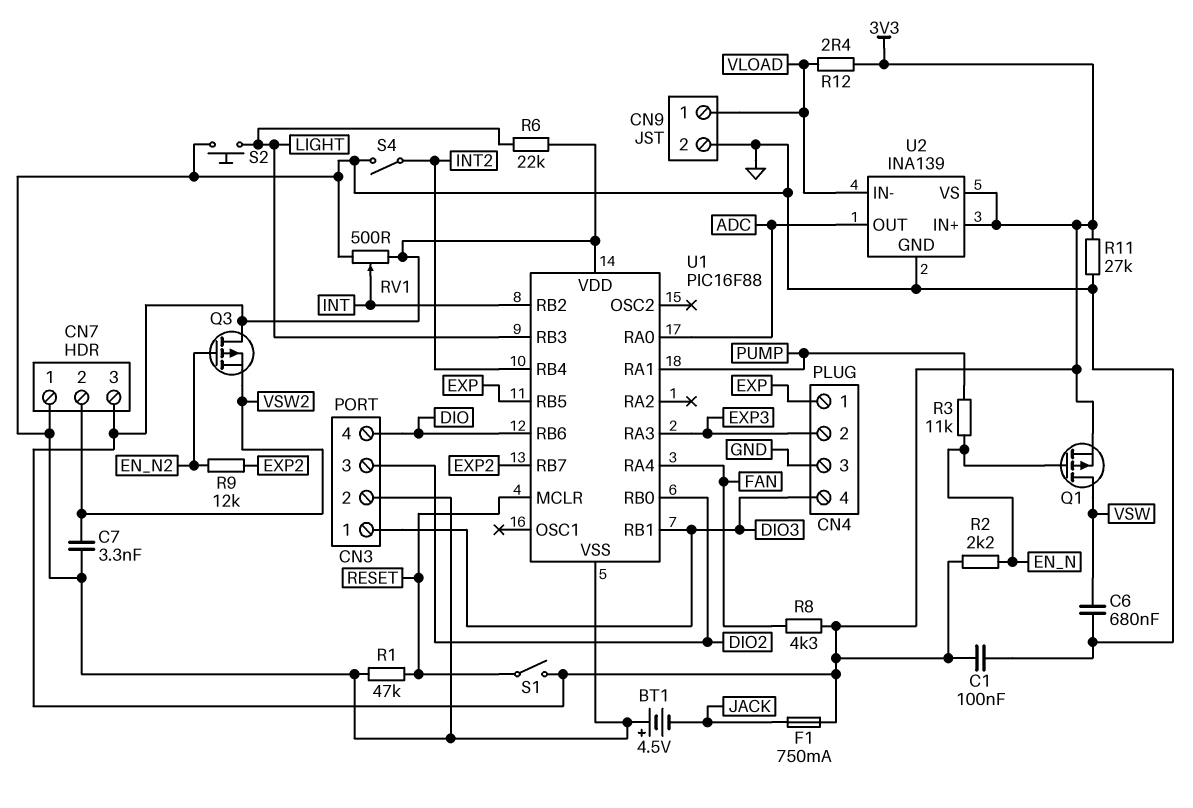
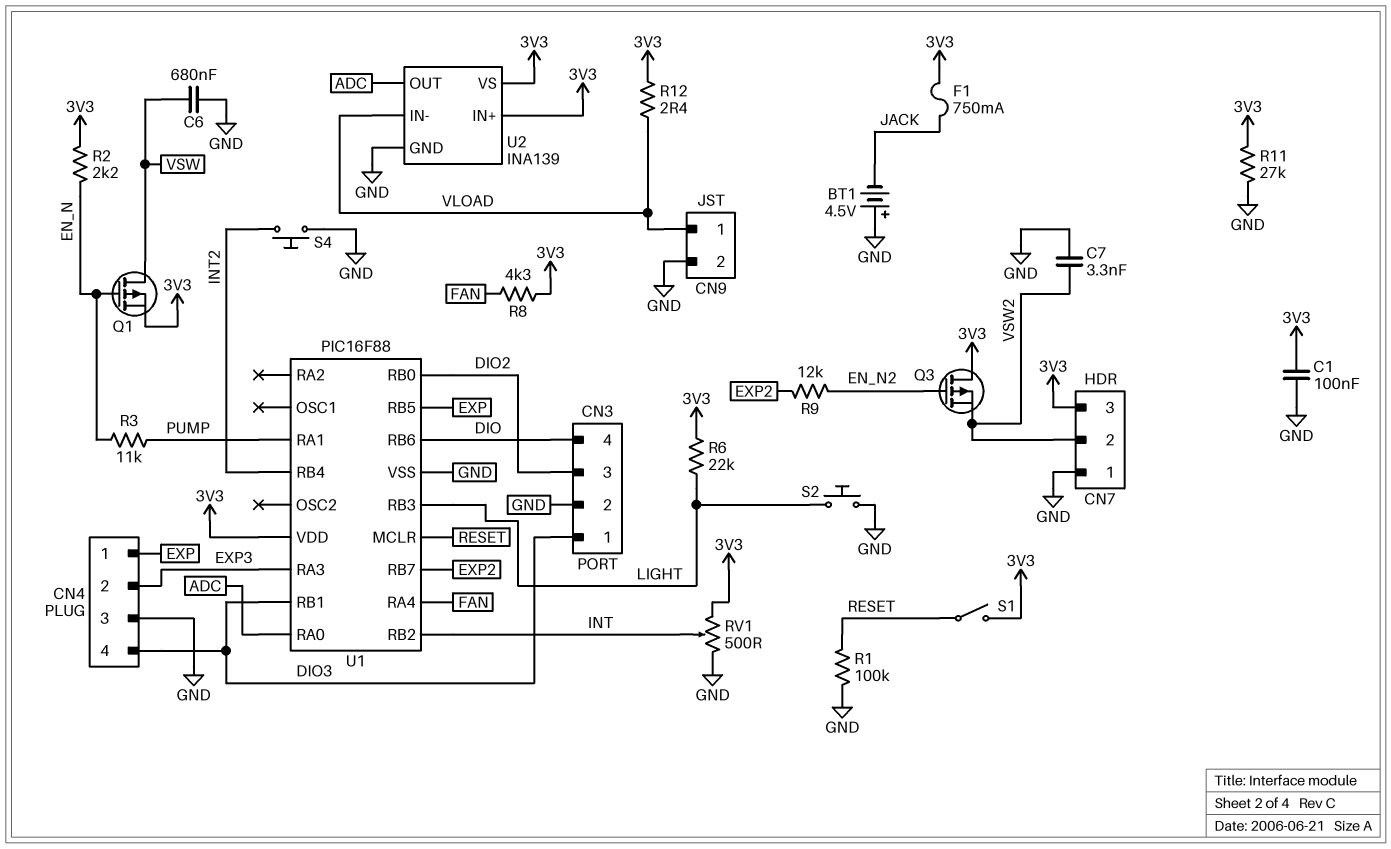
R1: 47k (GND, RESET) -> 100k (GND, RESET)
S4: switch (GND, INT2) -> button (GND, INT2)

